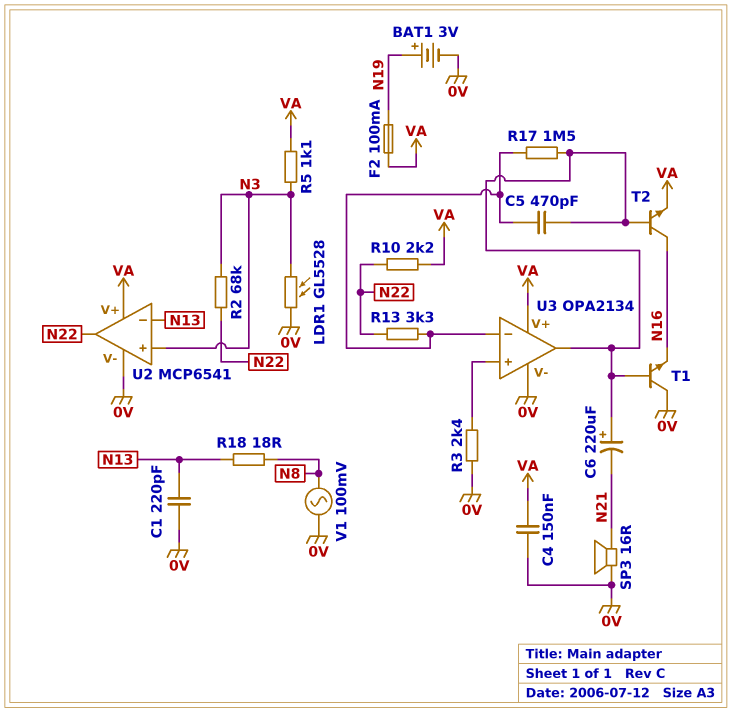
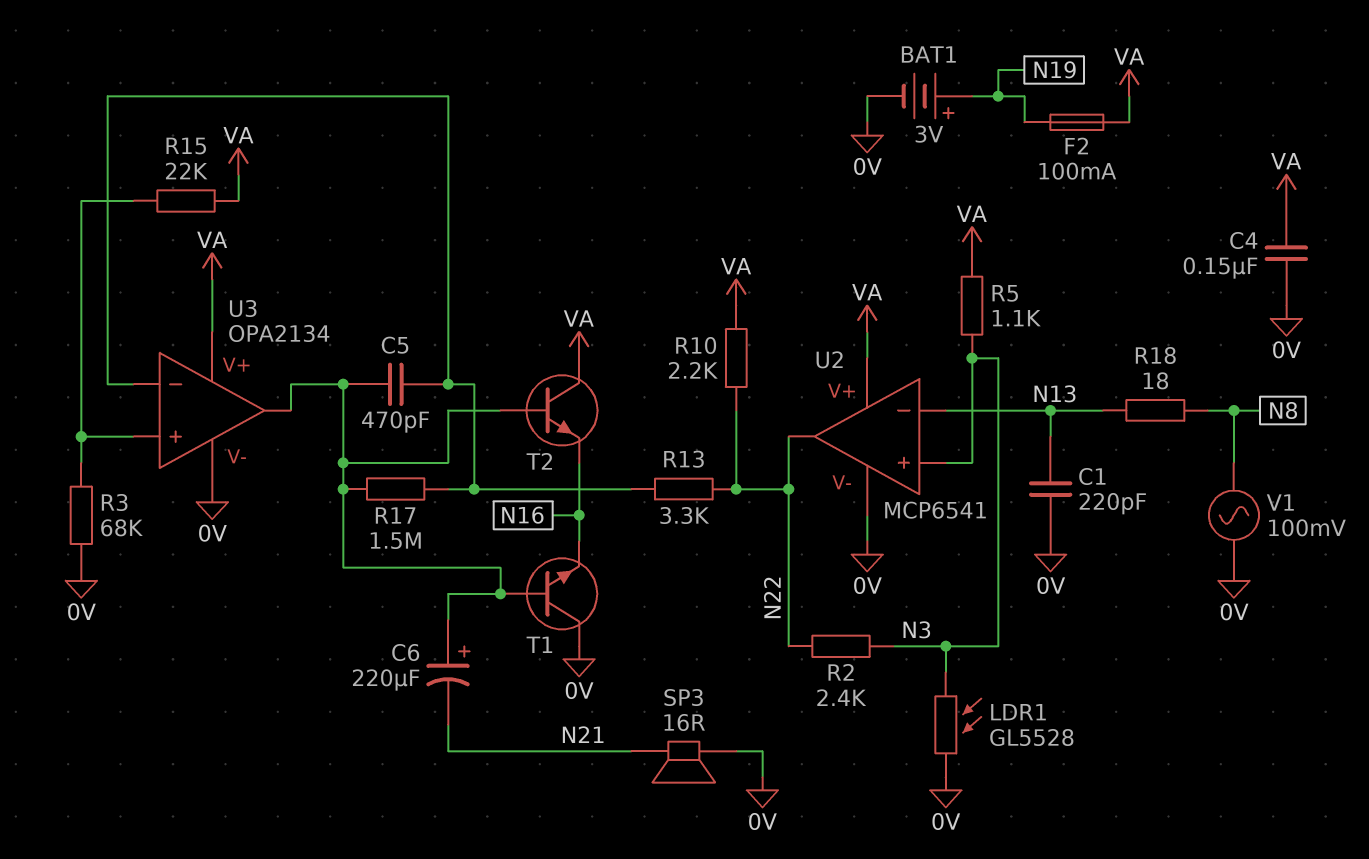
R2: 68k (N3, N22) -> 2.4k (N3, N22)
R3: 2.4k (0V, U3/in+) -> 68k (0V, U3/in+)
R15: none -> 22k (U3/in+, VA)
T2: NPN (B U3/out, C N16, E VA) -> NPN (B U3/out, C VA, E N16)

